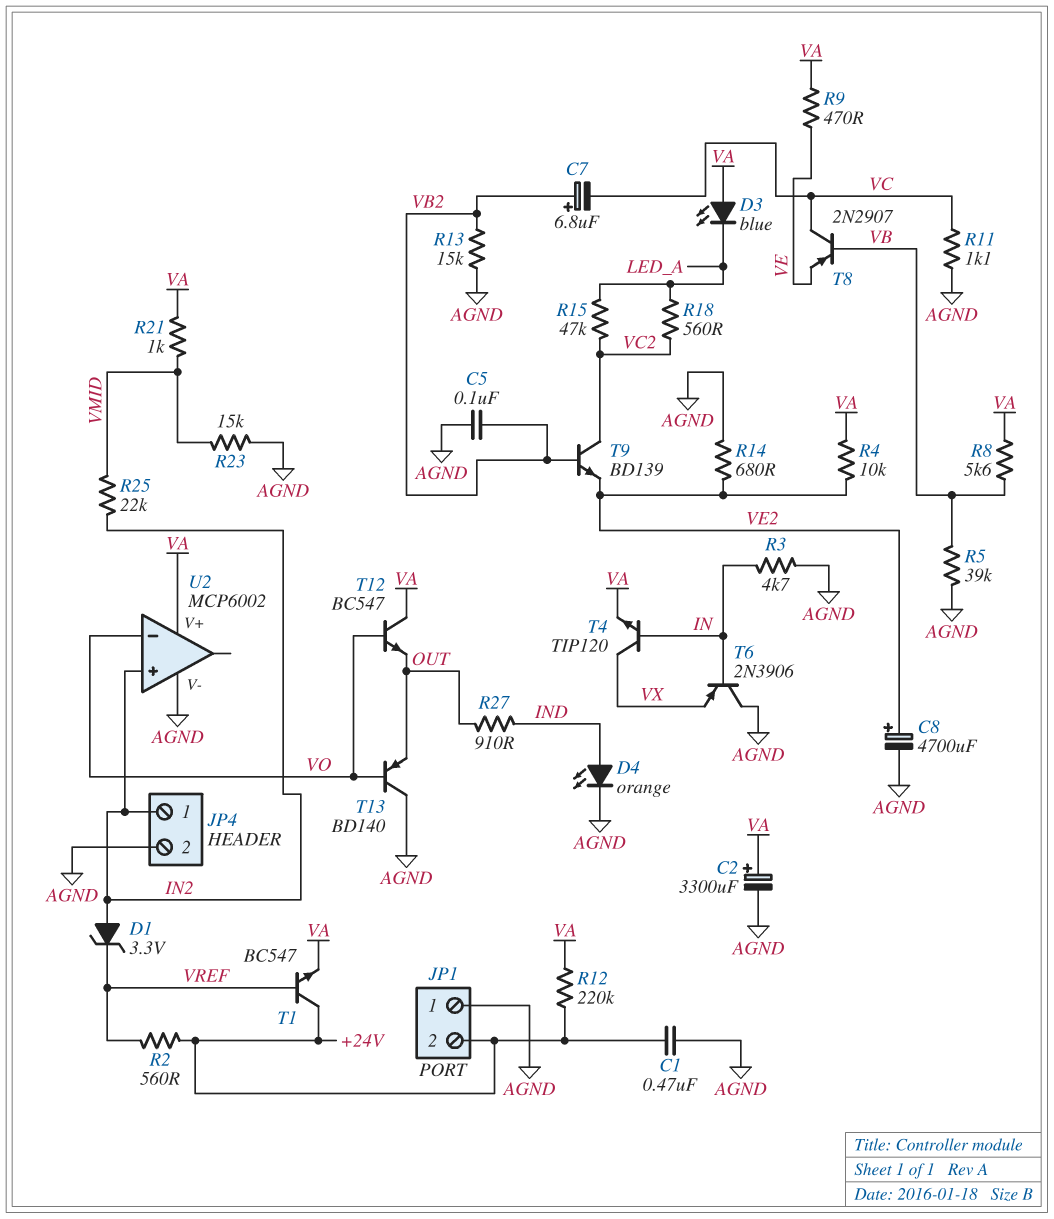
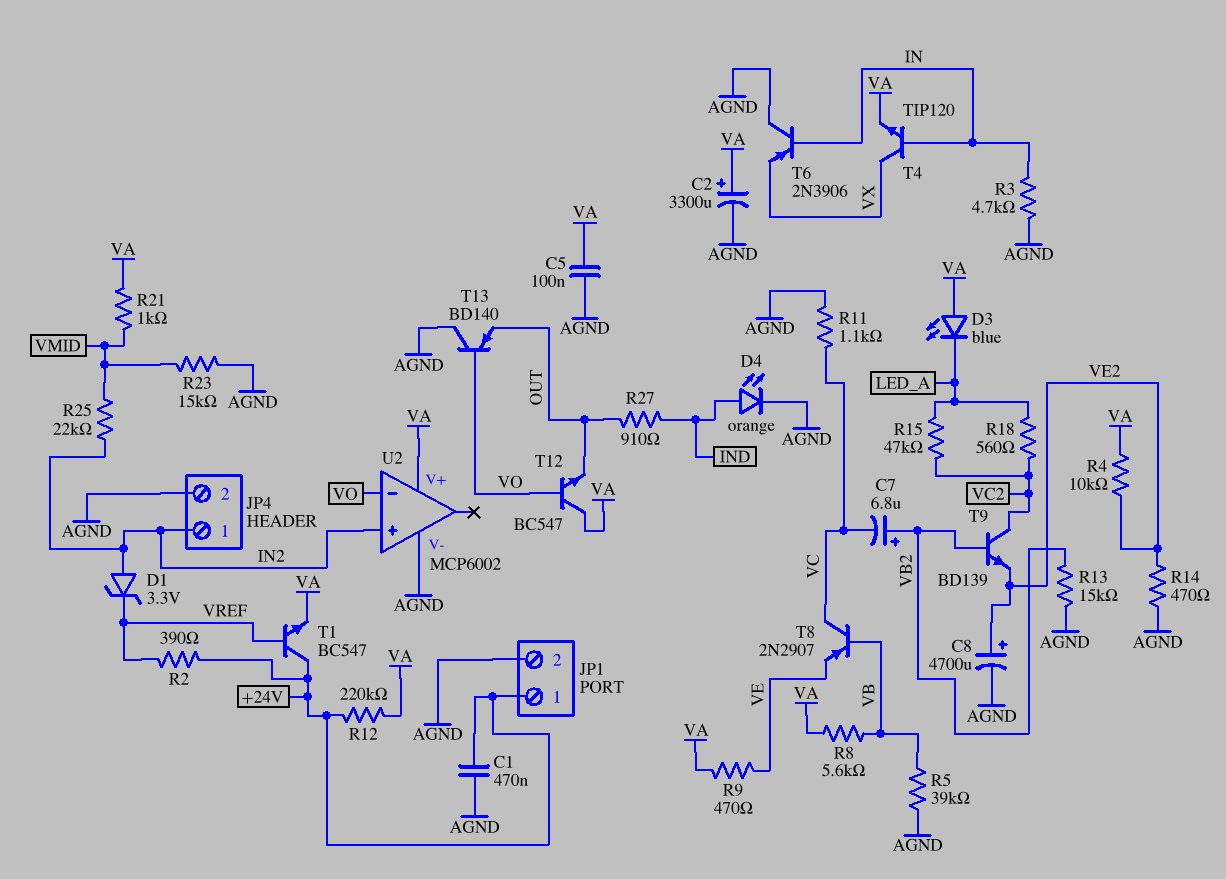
C5: 100nF (AGND, VB2) -> 100nF (AGND, VA)
JP1 pin 1: AGND -> +24V
JP1 pin 2: +24V -> AGND
R2: 560 (+24V, VREF) -> 390 (+24V, VREF)
R14: 680 (AGND, VE2) -> 470 (AGND, VE2)

